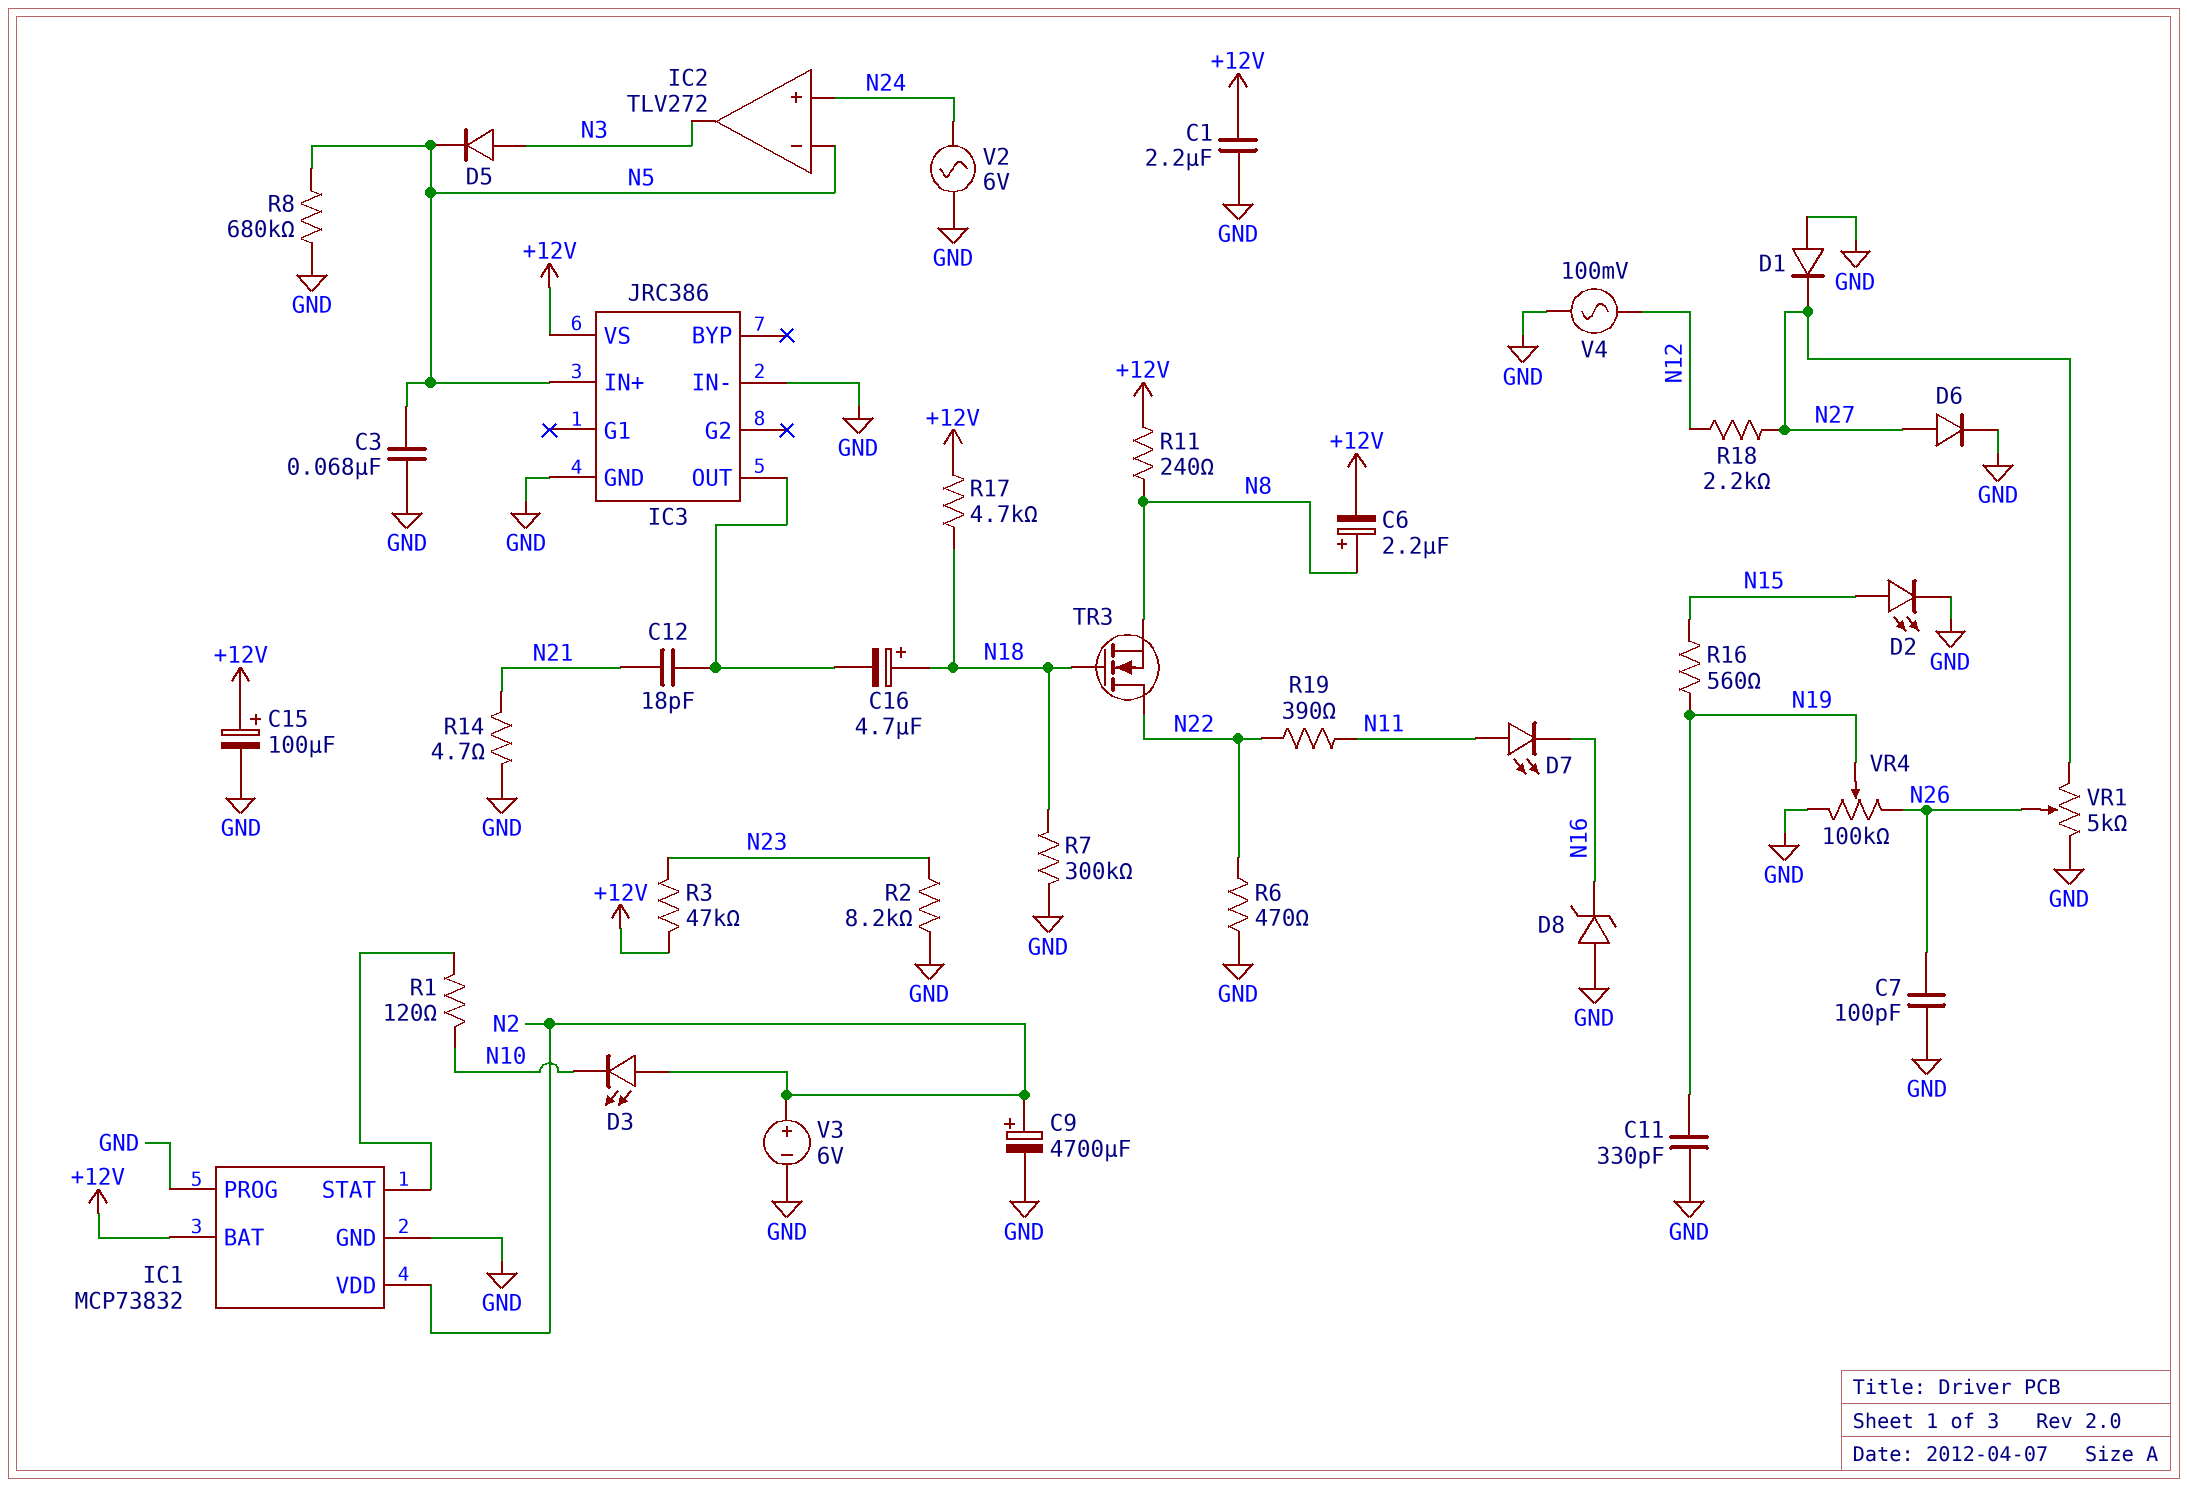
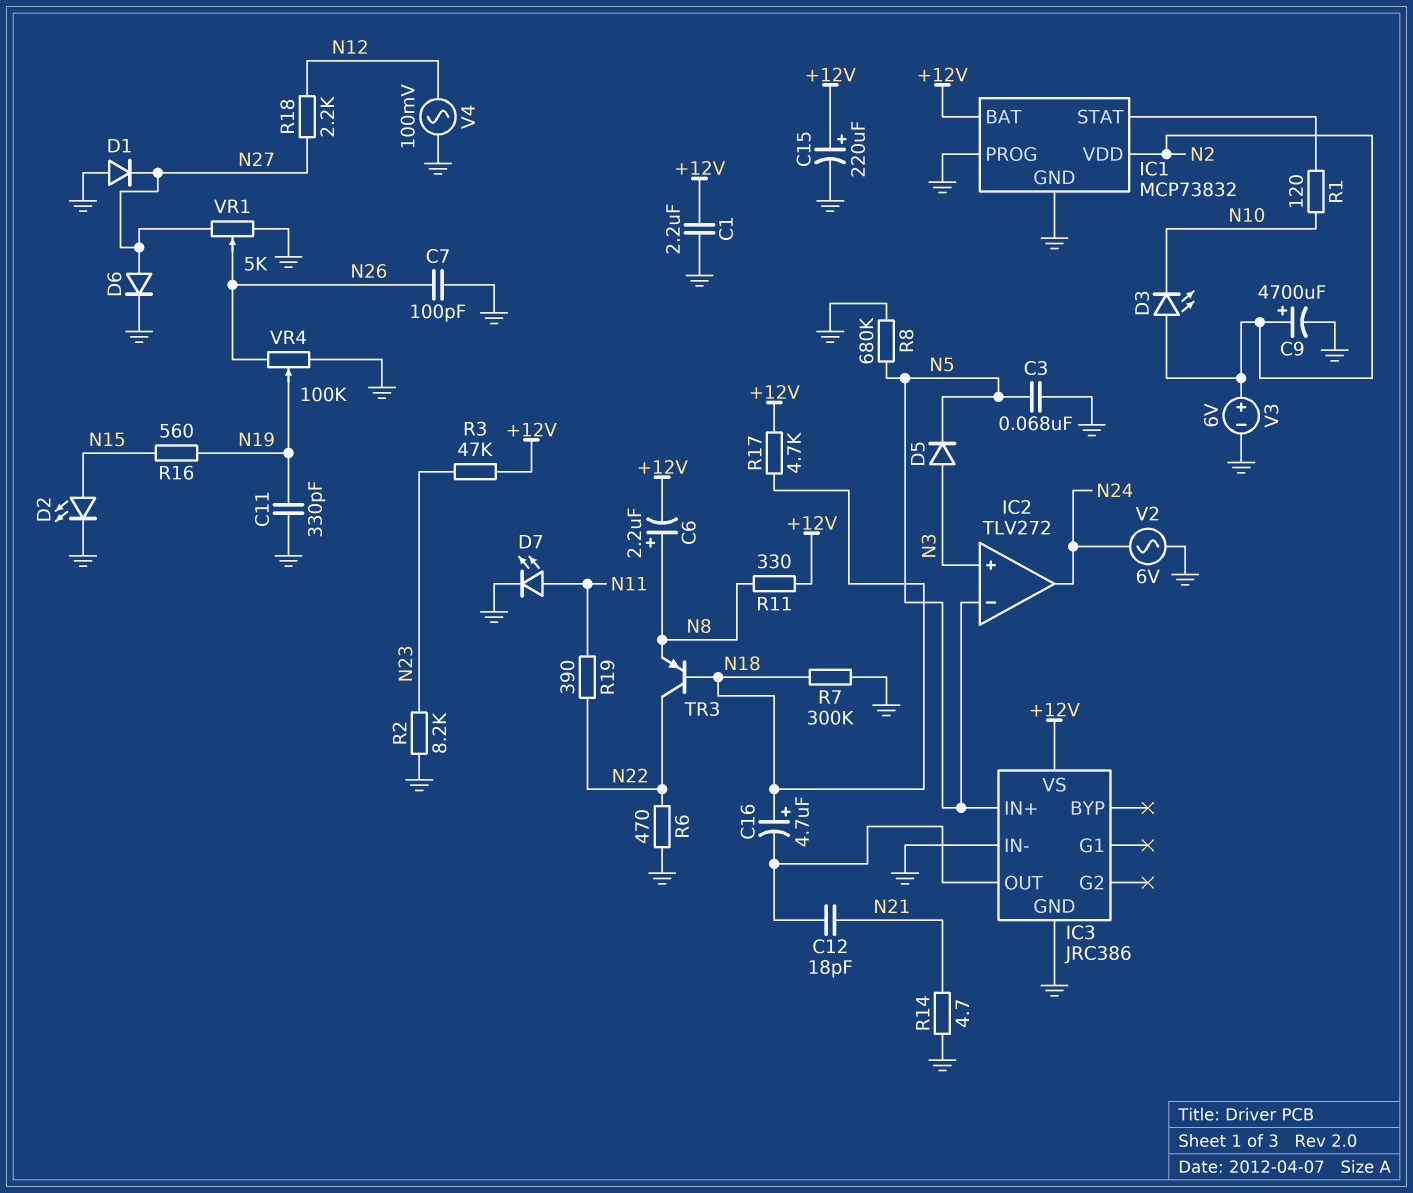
C15: 100uF (plus +12V, minus GND) -> 220uF (plus +12V, minus GND)
D7: LED (A N11, K N16) -> LED (A N11, K GND)
D8: zener (A GND, K N16) -> none
IC2 pin in+: N24 -> N3
IC2 pin out: N3 -> N24
R11: 240 (+12V, N8) -> 330 (+12V, N8)
TR3: NMOS (G N18, D N22, S N8) -> PNP (B N18, C N22, E N8)

